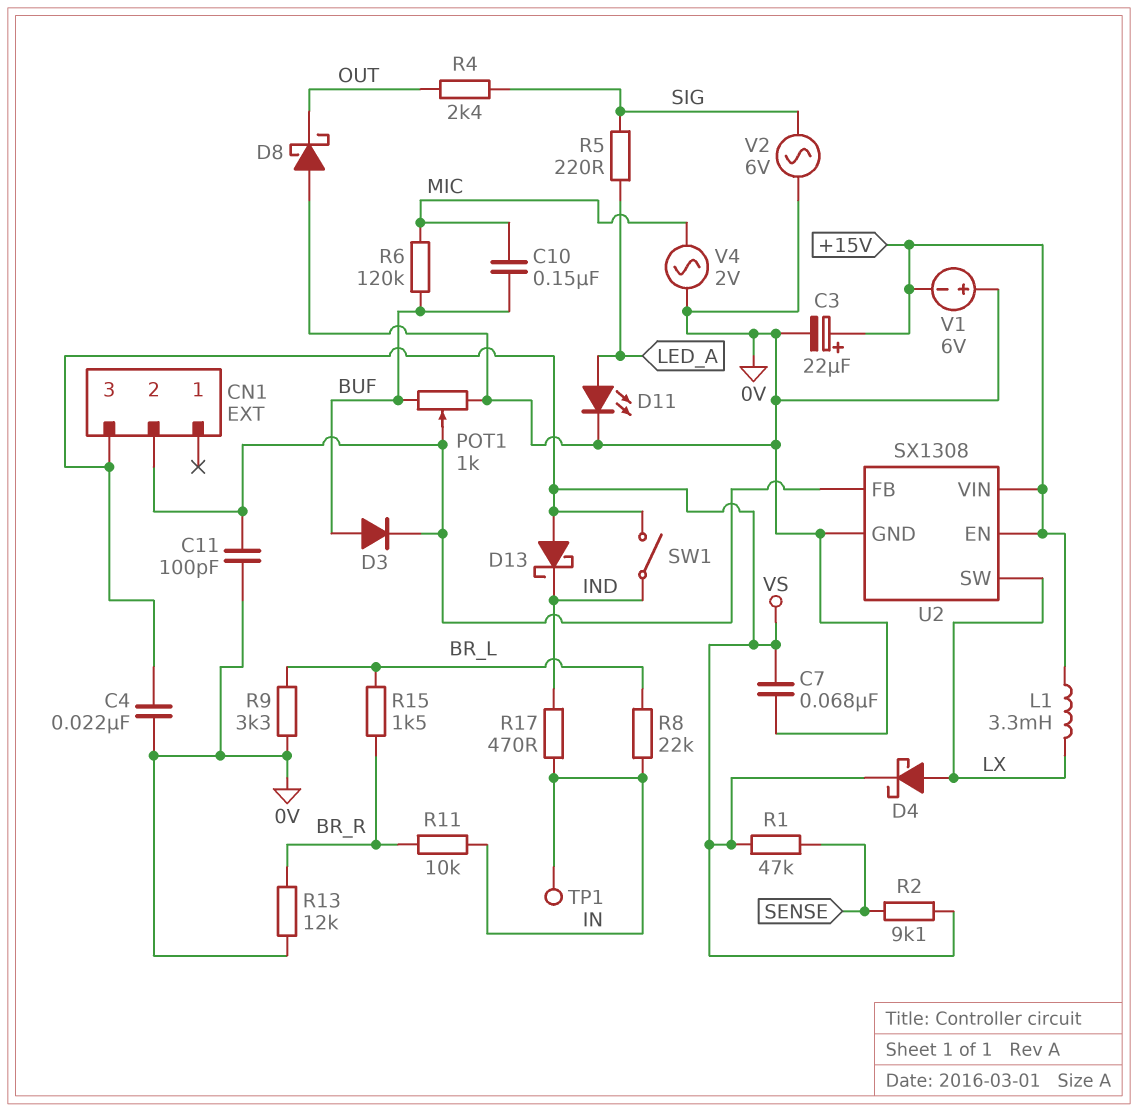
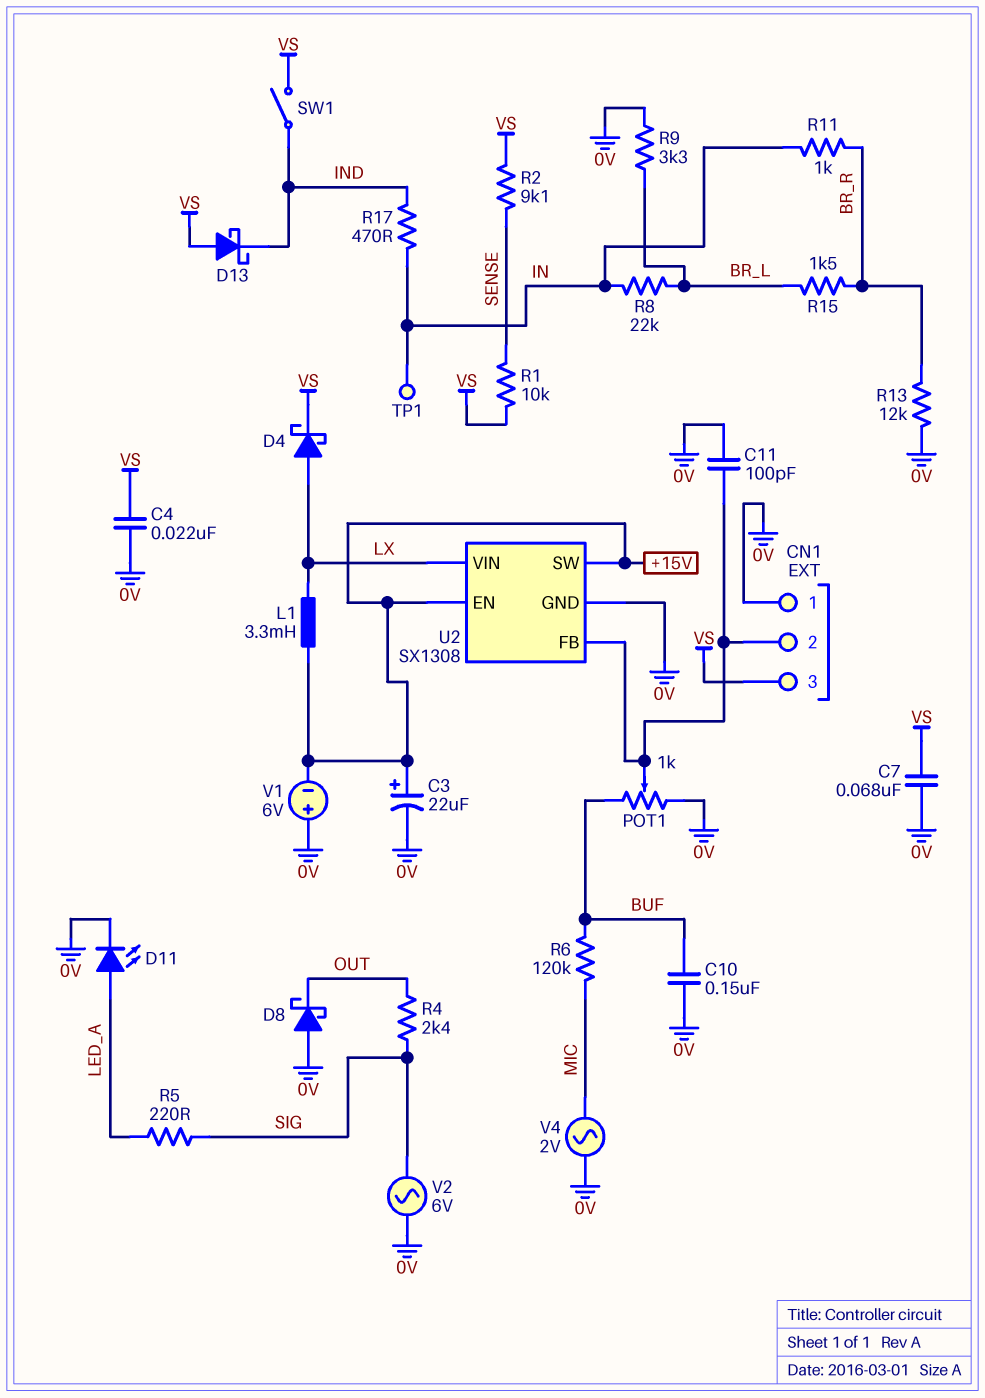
C10: 150nF (BUF, MIC) -> 150nF (0V, BUF)
CN1 pin 1: none -> 0V
D3: diode (A BUF, K CN1/2) -> none
R1: 47k (SENSE, VS) -> 10k (SENSE, VS)
R11: 10k (BR_R, IN) -> 1k (BR_R, IN)
U2 pin SW: LX -> +15V
U2 pin VIN: +15V -> LX

